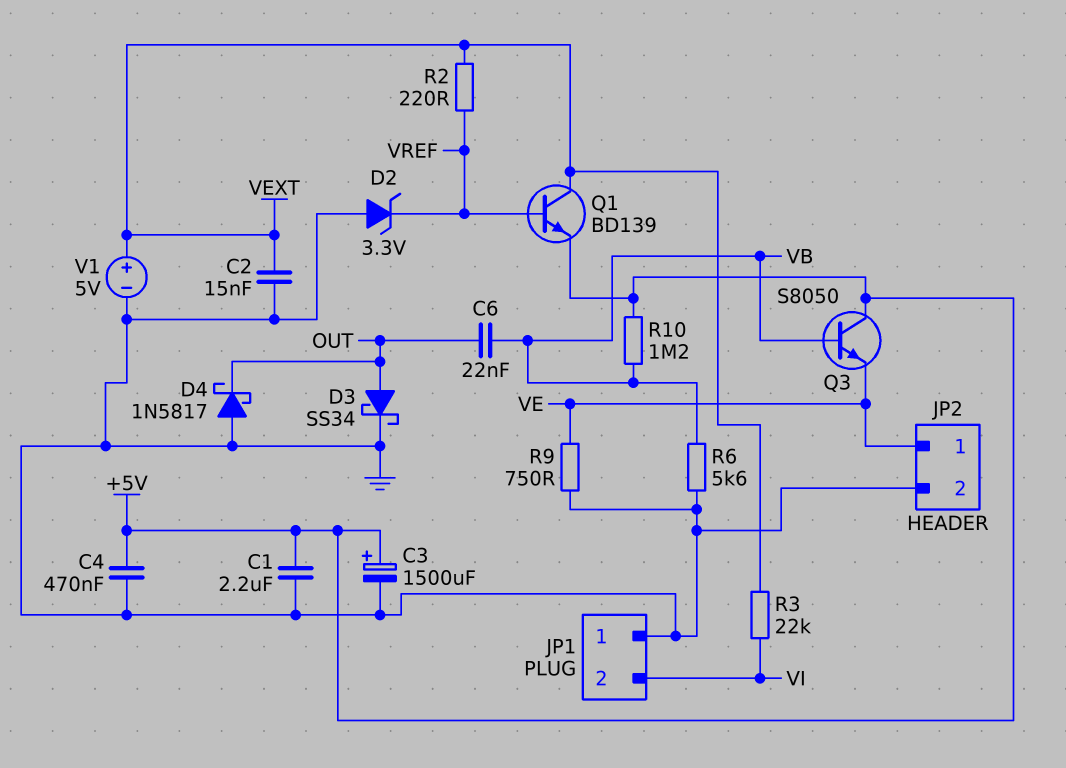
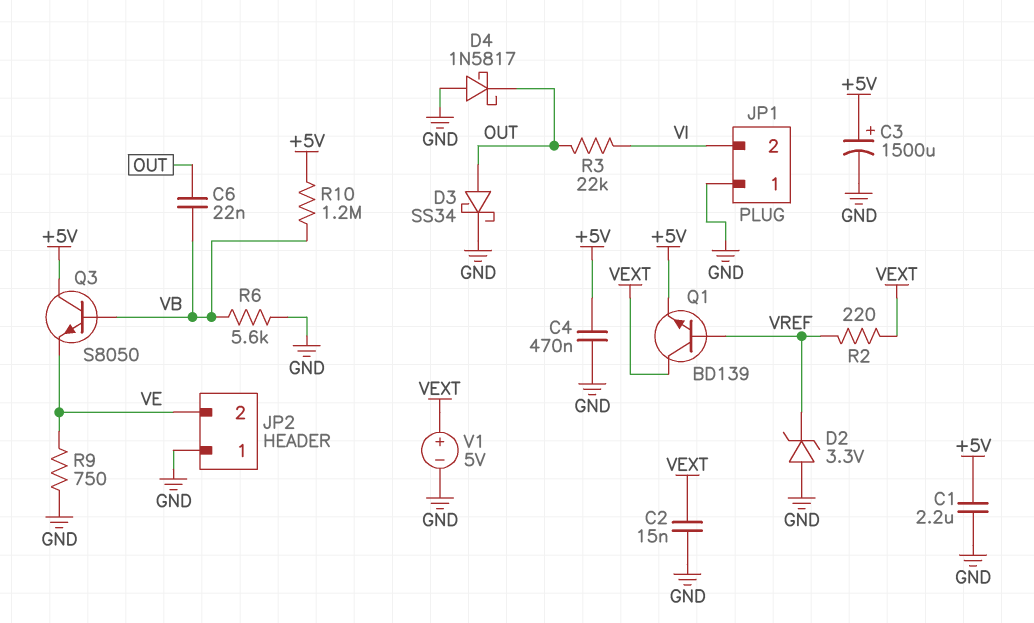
JP2 pin 1: VE -> GND
JP2 pin 2: GND -> VE
R3: 22k (VEXT, VI) -> 22k (OUT, VI)

